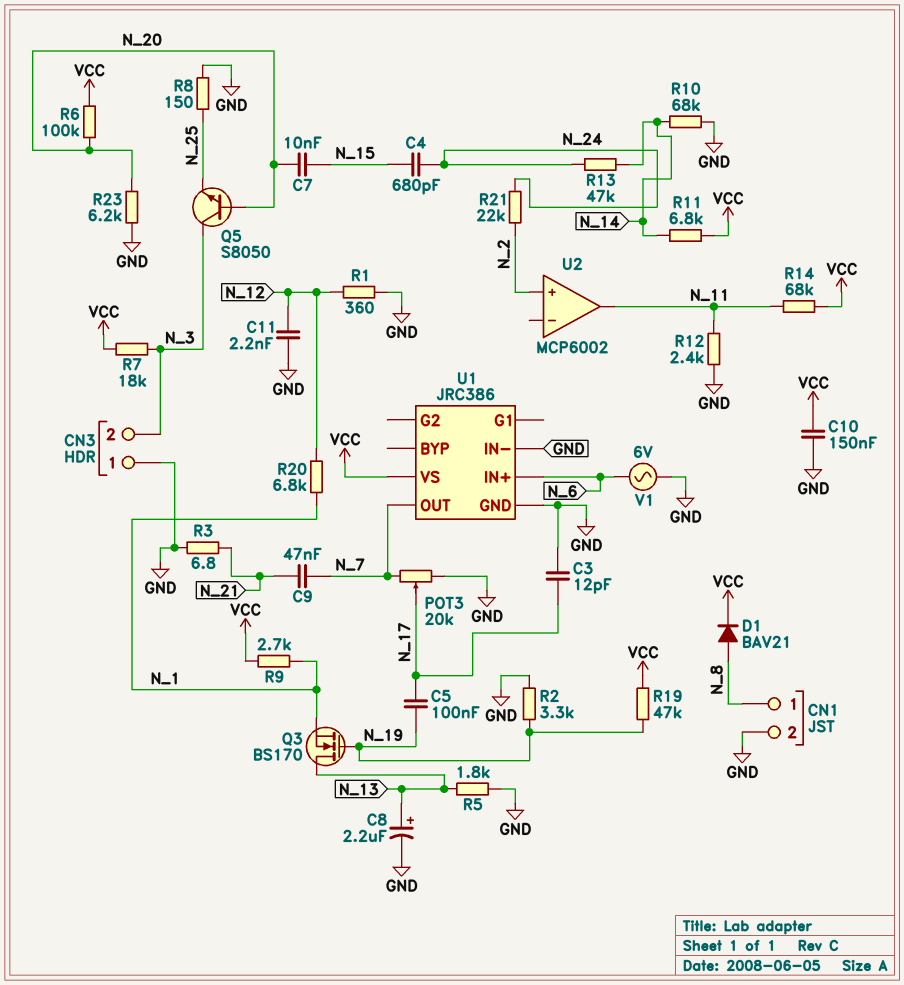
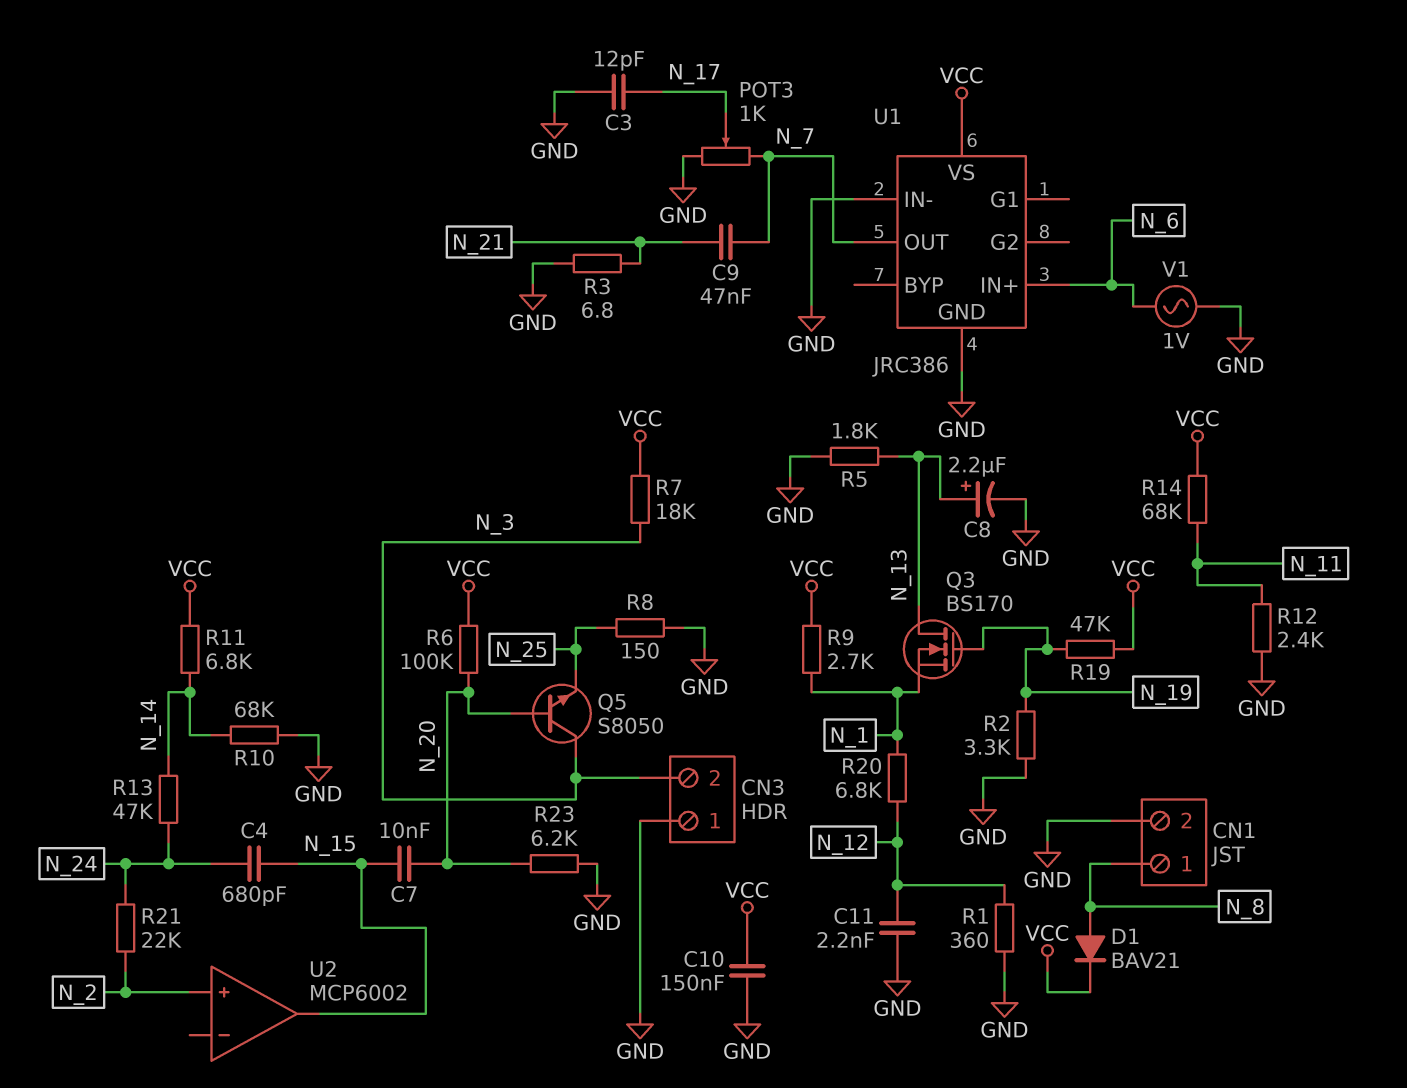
C5: 100nF (N_17, N_19) -> none
POT3: 20k (GND, N_7, wiper N_17) -> 1k (GND, N_7, wiper N_17)
U2 pin out: N_11 -> N_15
V1: AC 6V (GND, N_6) -> AC 1V (GND, N_6)

